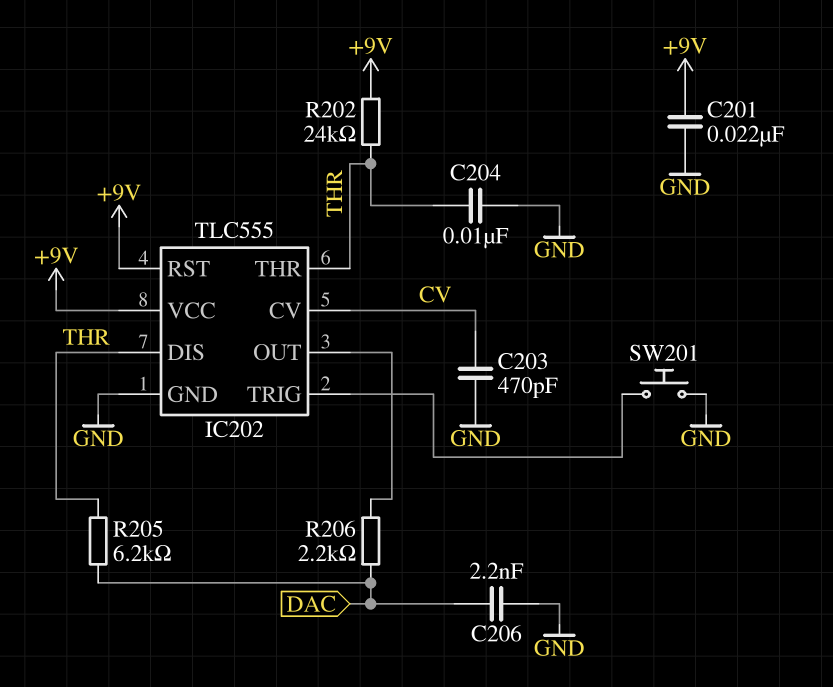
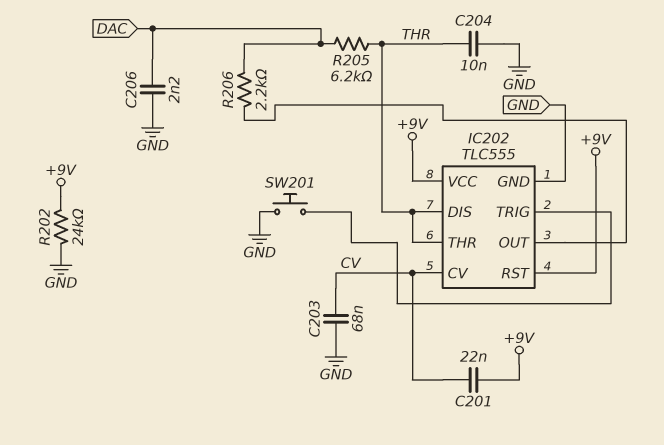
C201: 22nF (+9V, GND) -> 22nF (+9V, CV)
C203: 470pF (CV, GND) -> 68nF (CV, GND)
R202: 24k (+9V, THR) -> 24k (+9V, GND)

